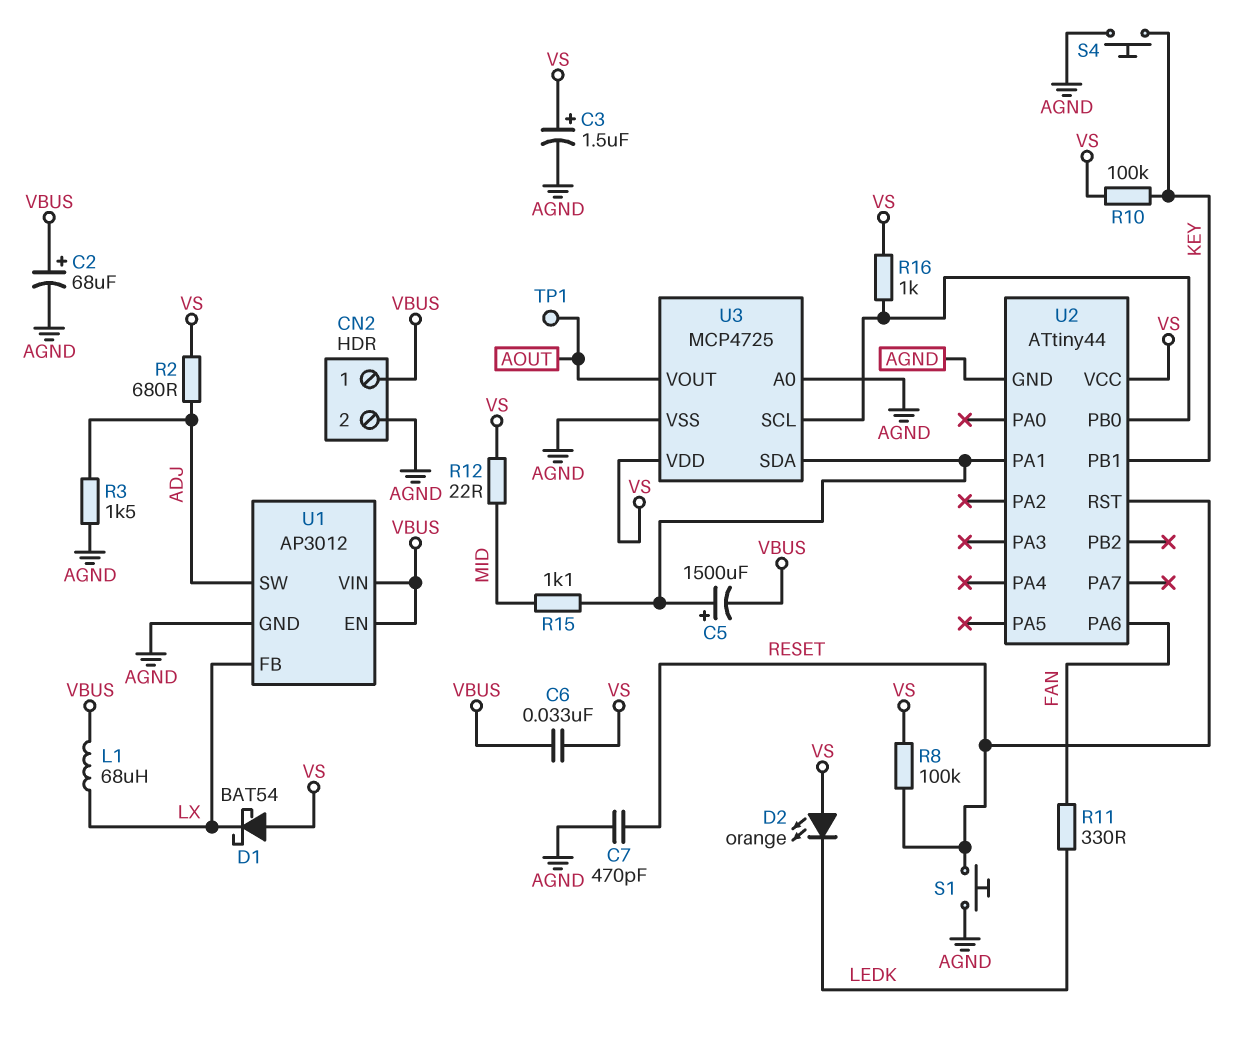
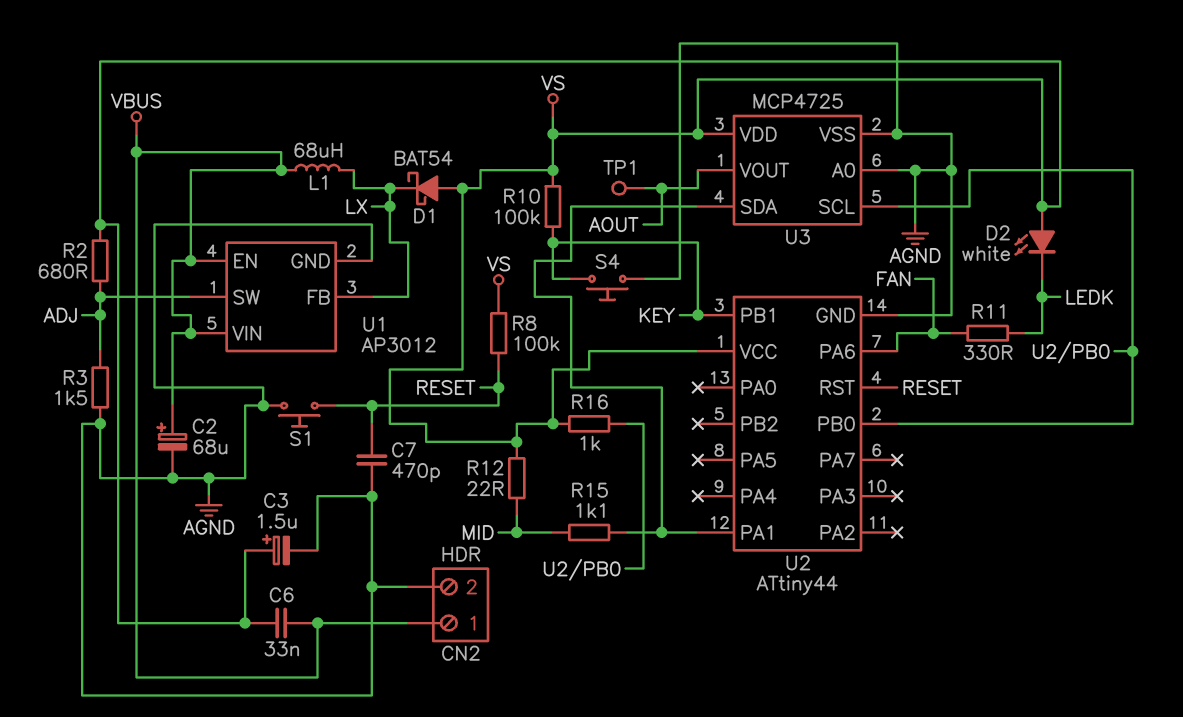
C5: 1500uF (plus U2/PA1, minus VBUS) -> none
D2: LED orange (A VS, K LEDK) -> LED white (A VS, K LEDK)

